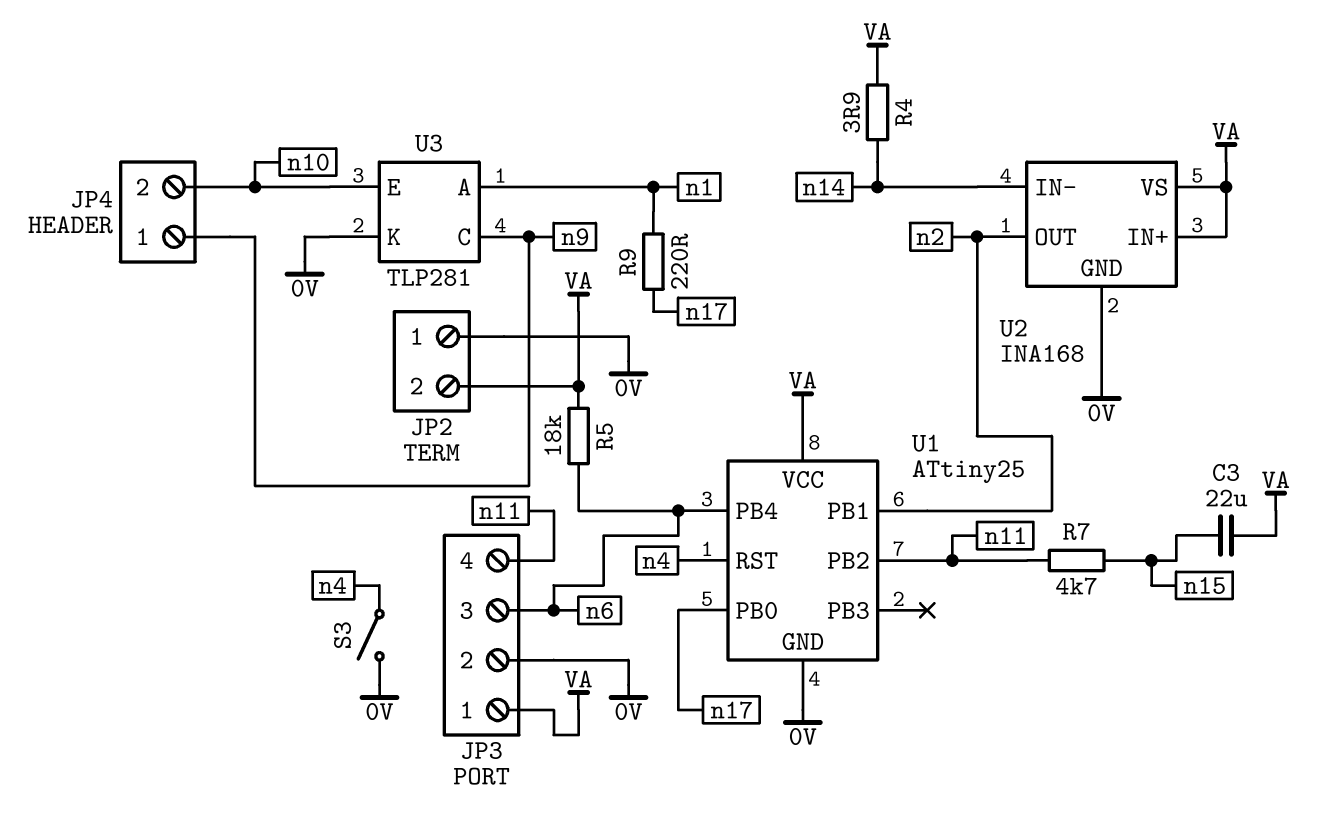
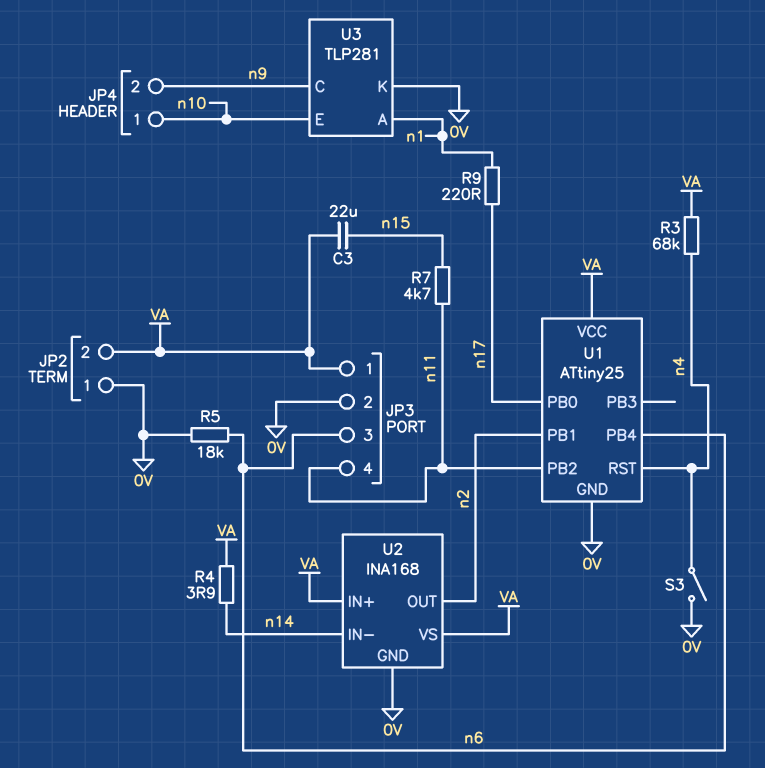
JP4 pin 1: n9 -> n10
JP4 pin 2: n10 -> n9
R3: none -> 68k (VA, n4)
R5: 18k (VA, n6) -> 18k (0V, n6)

